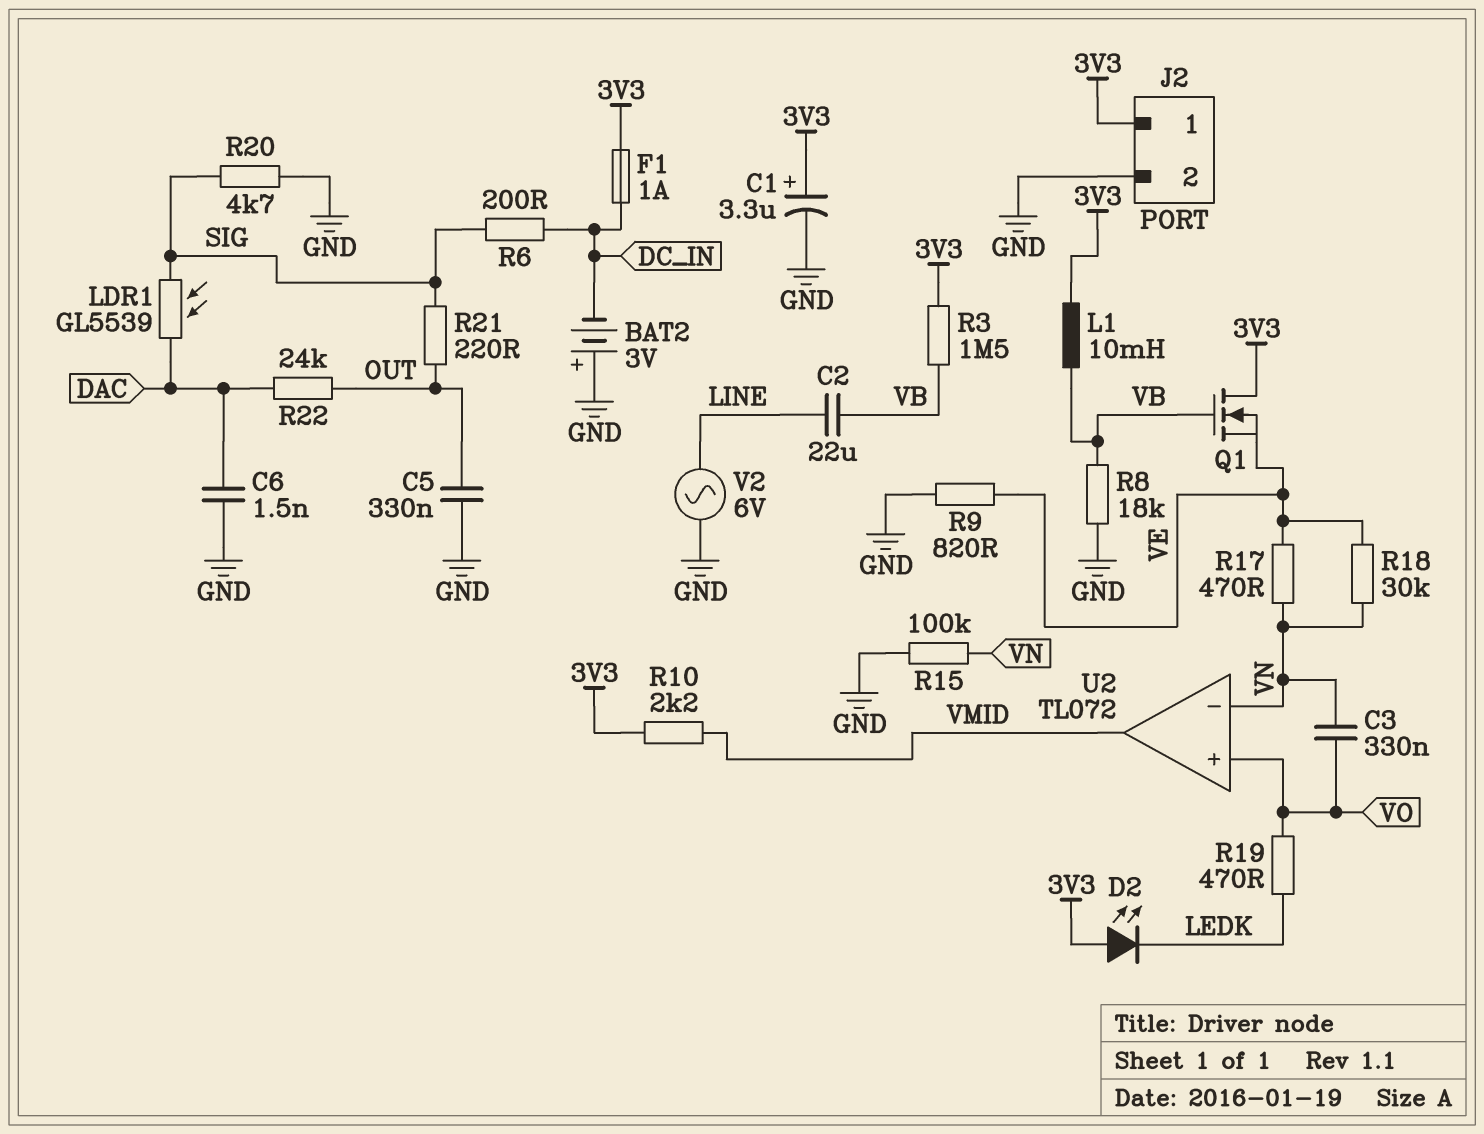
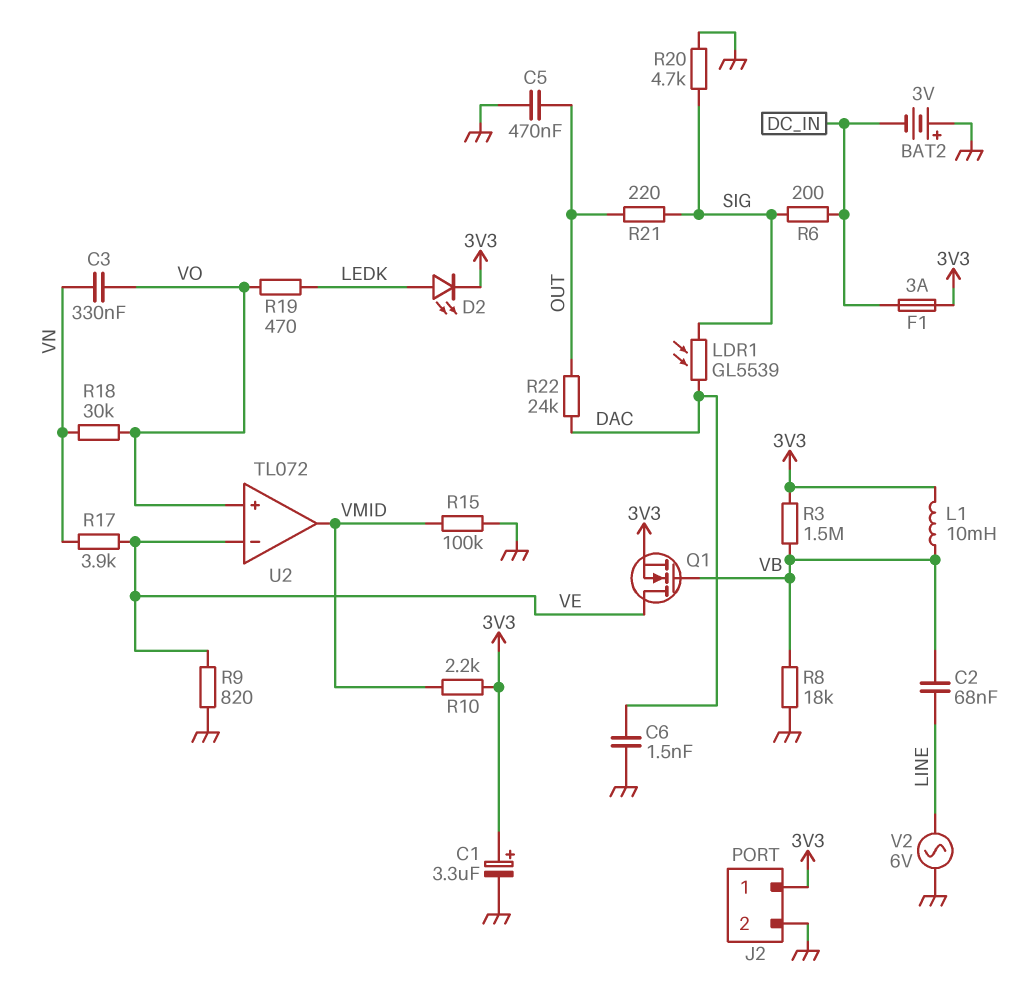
C2: 22uF (LINE, VB) -> 68nF (LINE, VB)
C5: 330nF (GND, OUT) -> 470nF (GND, OUT)
D2: LED (A 3V3, K LEDK) -> LED (A LEDK, K 3V3)
F1: 1A (3V3, DC_IN) -> 3A (3V3, DC_IN)
Q1: NMOS (G VB, D 3V3, S VE) -> NMOS (G VB, D VE, S 3V3)
R15: 100k (GND, VN) -> 100k (GND, VMID)
R17: 470 (VE, VN) -> 3.9k (VE, VN)
R18: 30k (VE, VN) -> 30k (VN, VO)
U2 pin in-: VN -> VE

